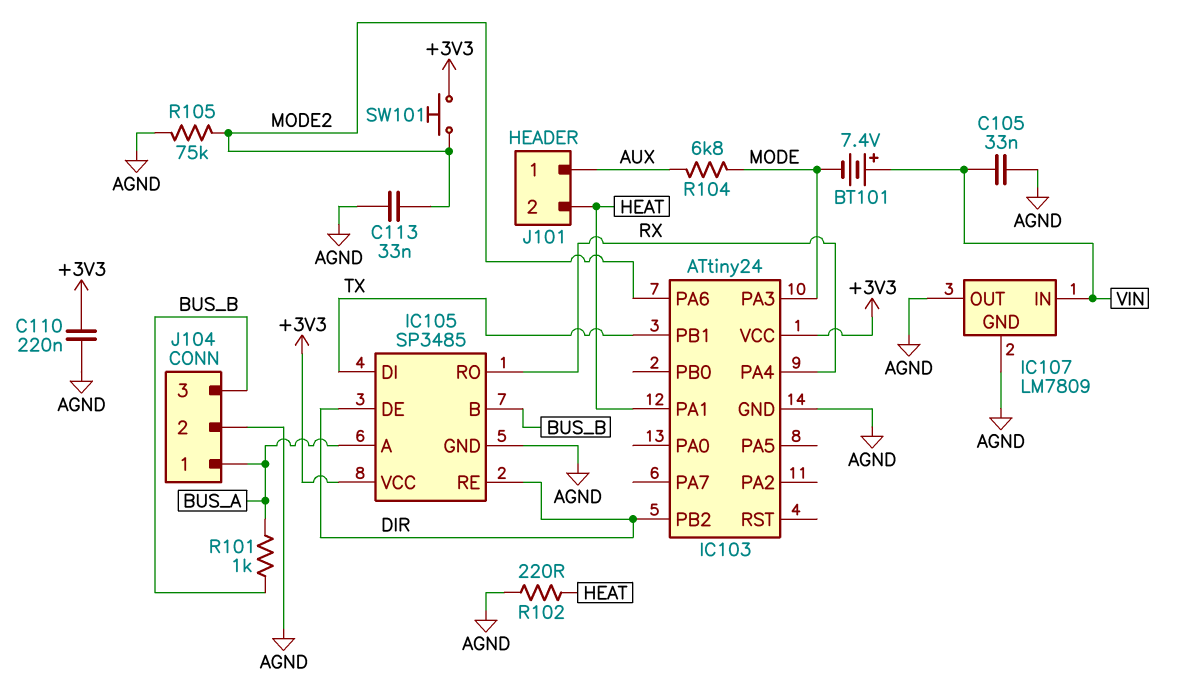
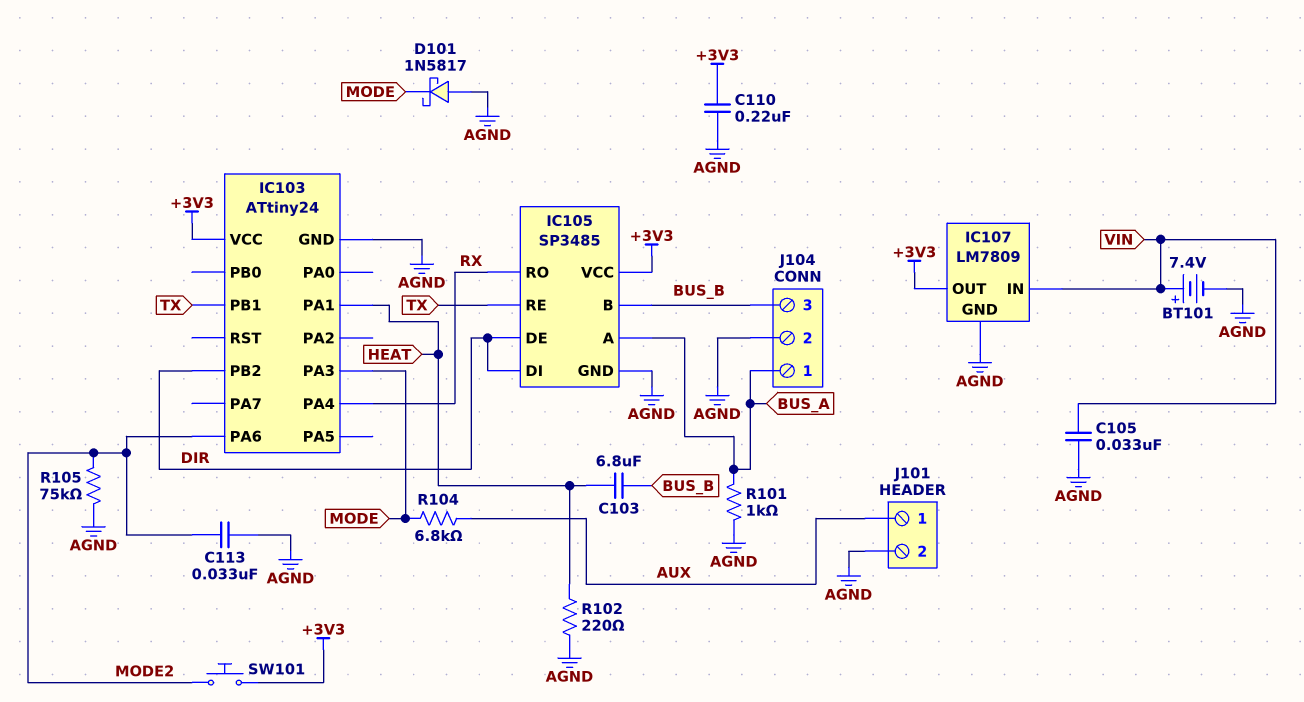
BT101: 7.4V (plus VIN, minus MODE) -> 7.4V (plus VIN, minus AGND)
C103: none -> 6.8uF (BUS_B, HEAT)
D101: none -> schottky 1N5817 (A AGND, K MODE)
IC105 pin DI: TX -> DIR
IC105 pin RE: DIR -> TX
IC107 pin OUT: AGND -> +3V3
J101 pin 2: HEAT -> AGND
R101: 1k (BUS_A, BUS_B) -> 1k (AGND, BUS_A)

